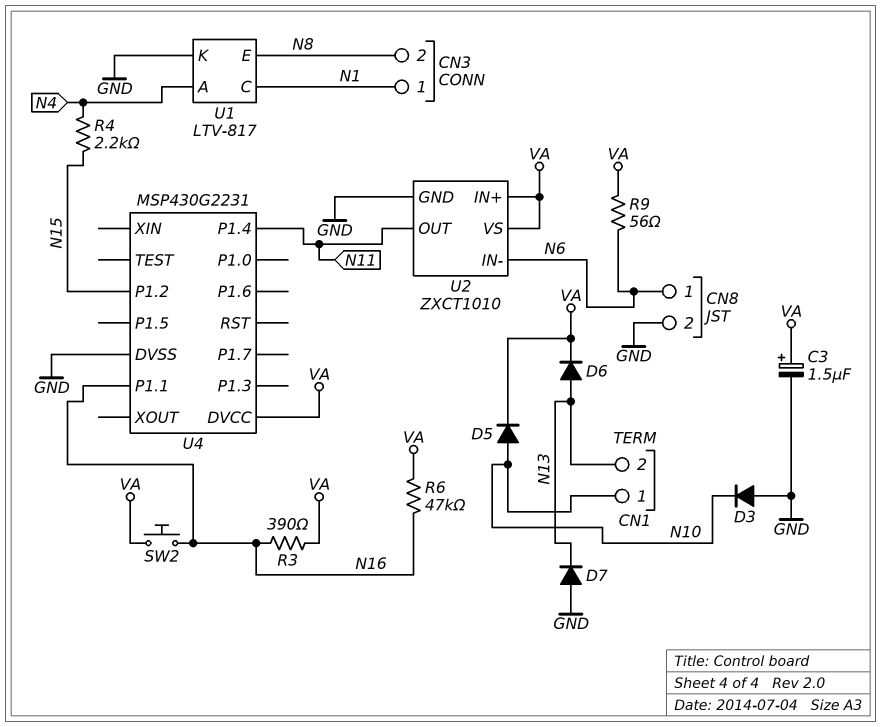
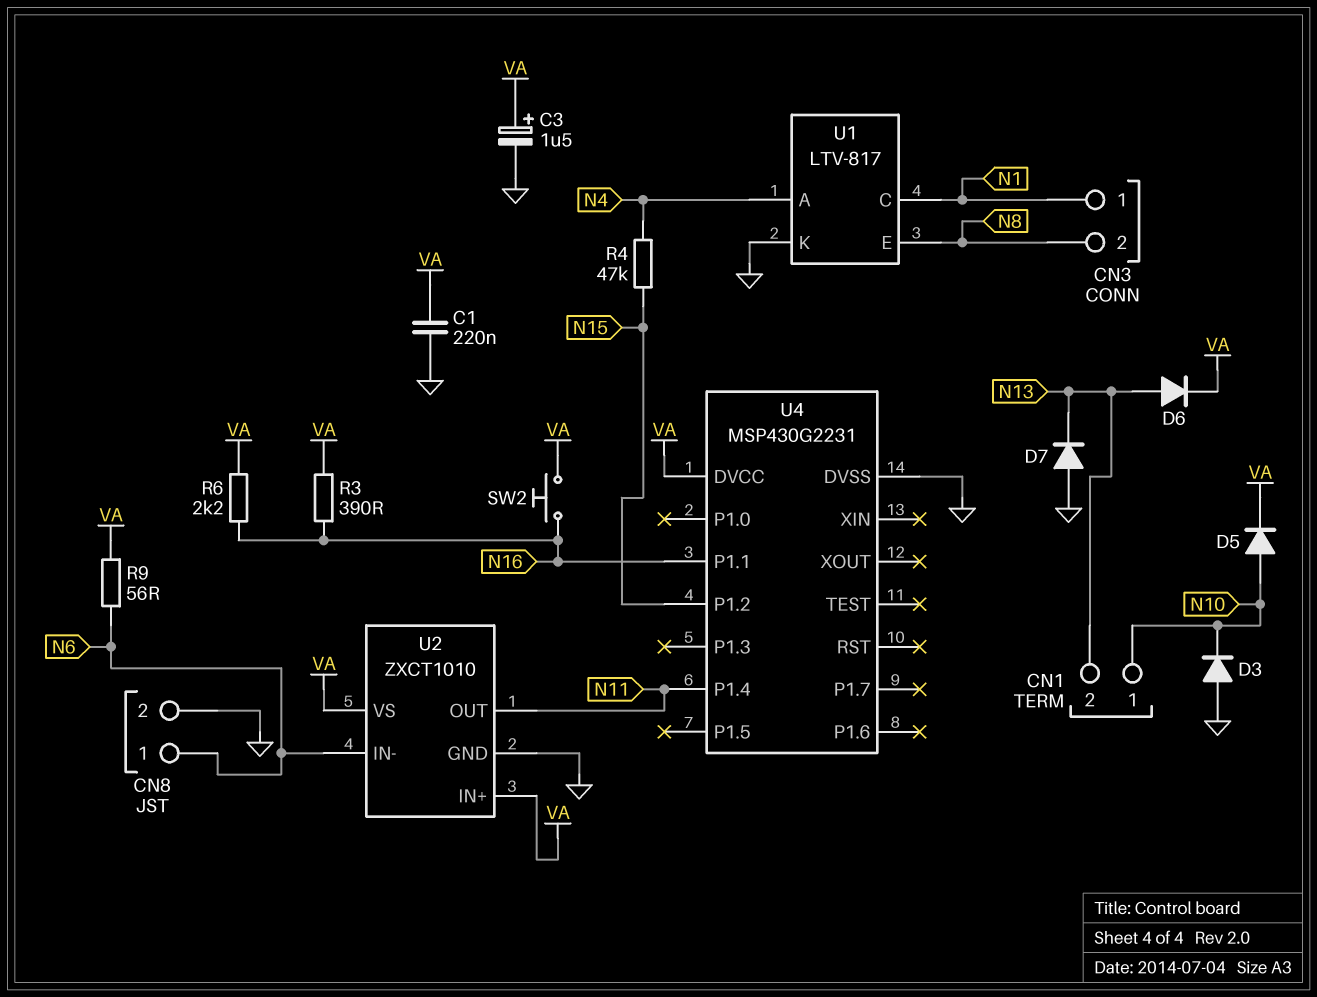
C1: none -> 220nF (GND, VA)
R4: 2.2k (N4, N15) -> 47k (N4, N15)
R6: 47k (N16, VA) -> 2.2k (N16, VA)

